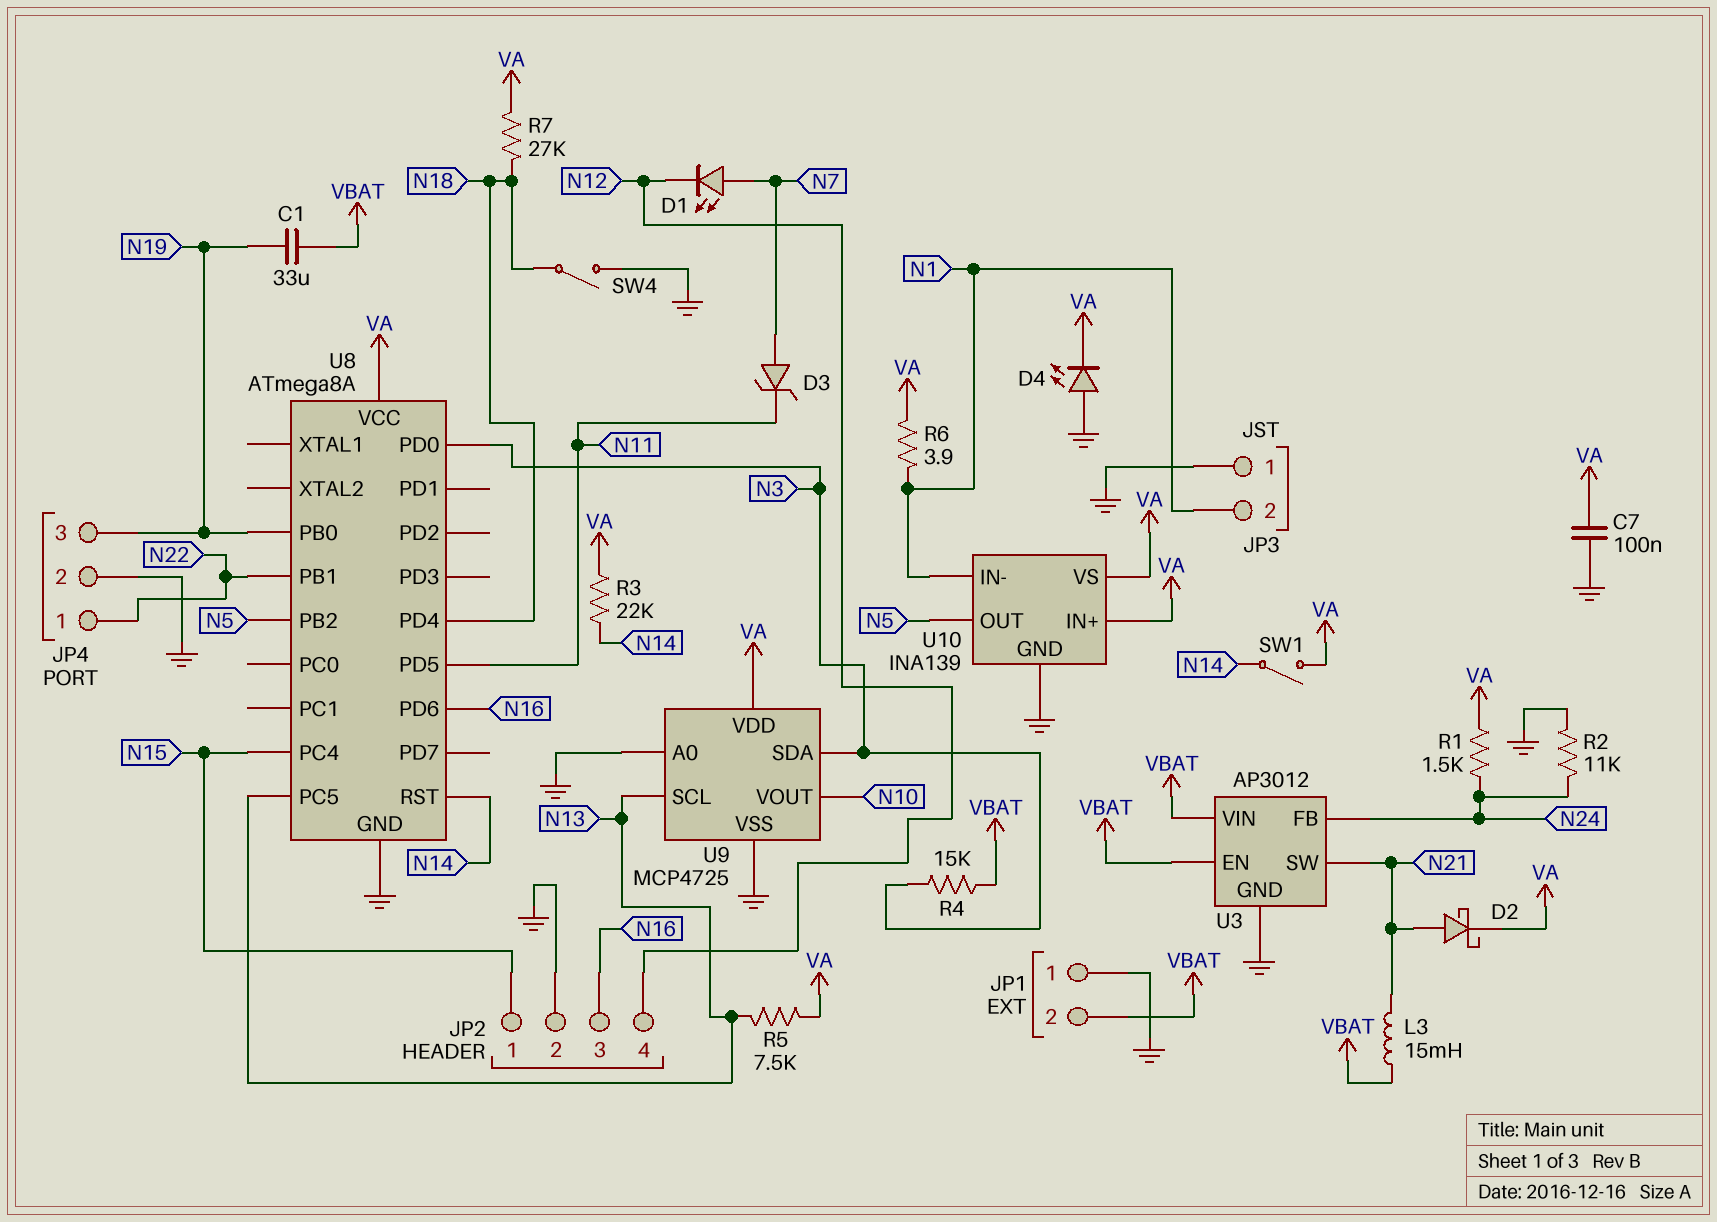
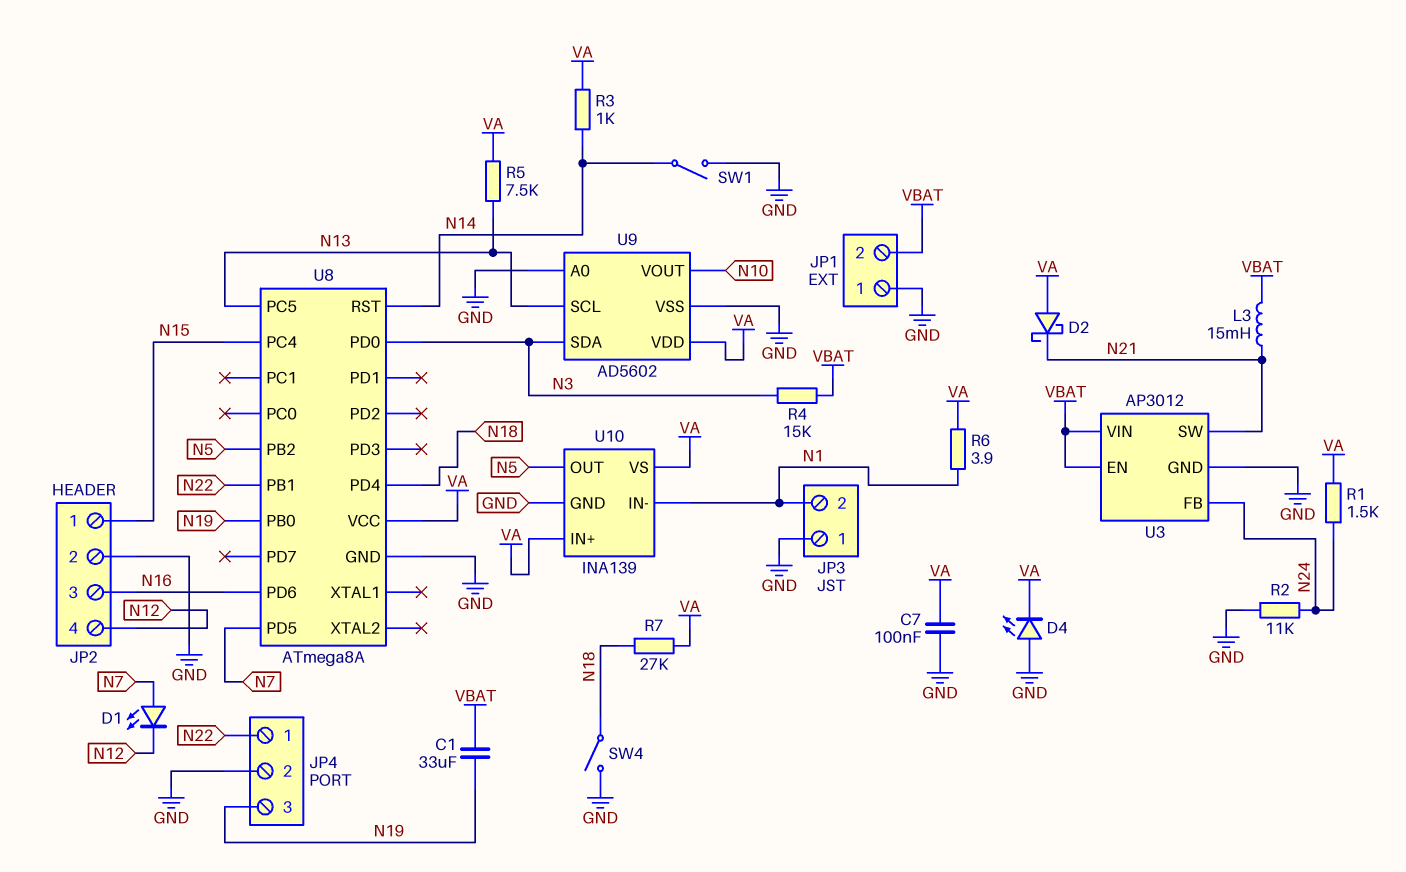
D2: schottky (A N21, K VA) -> schottky (A VA, K N21)
D3: zener (A N7, K N11) -> none
R3: 22k (N14, VA) -> 1k (N14, VA)
SW1: switch (N14, VA) -> switch (GND, N14)
U8 pin PD5: N11 -> N7
U9: MCP4725 -> AD5602

